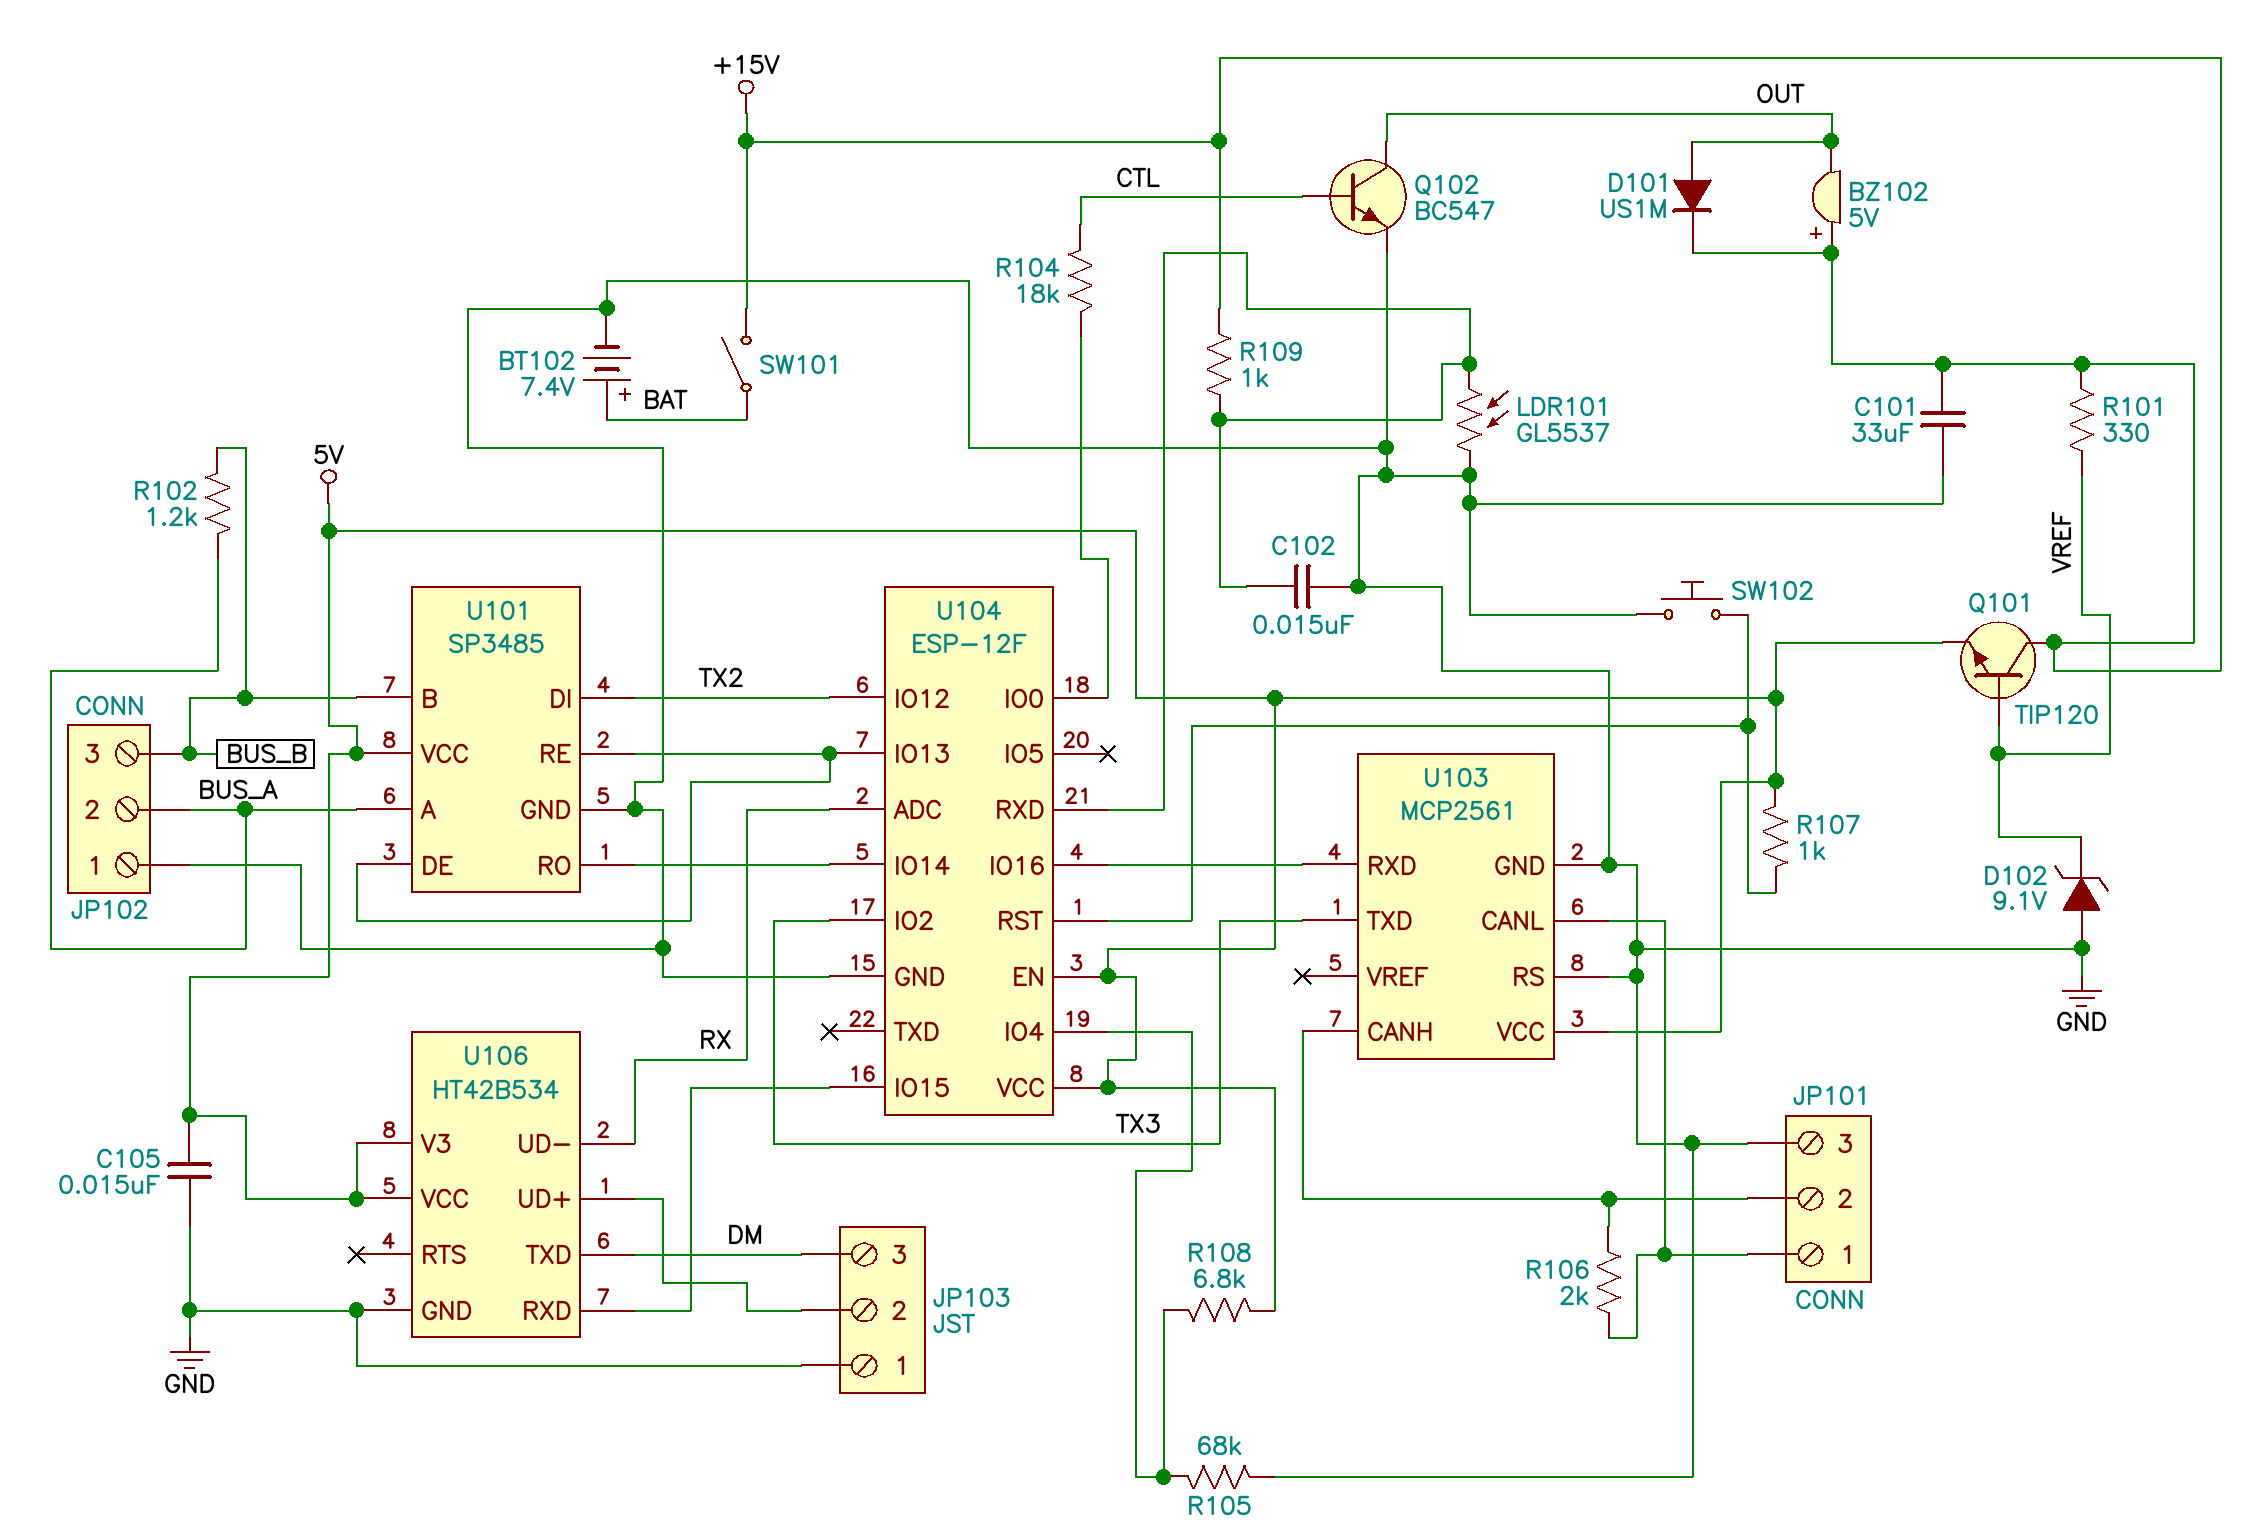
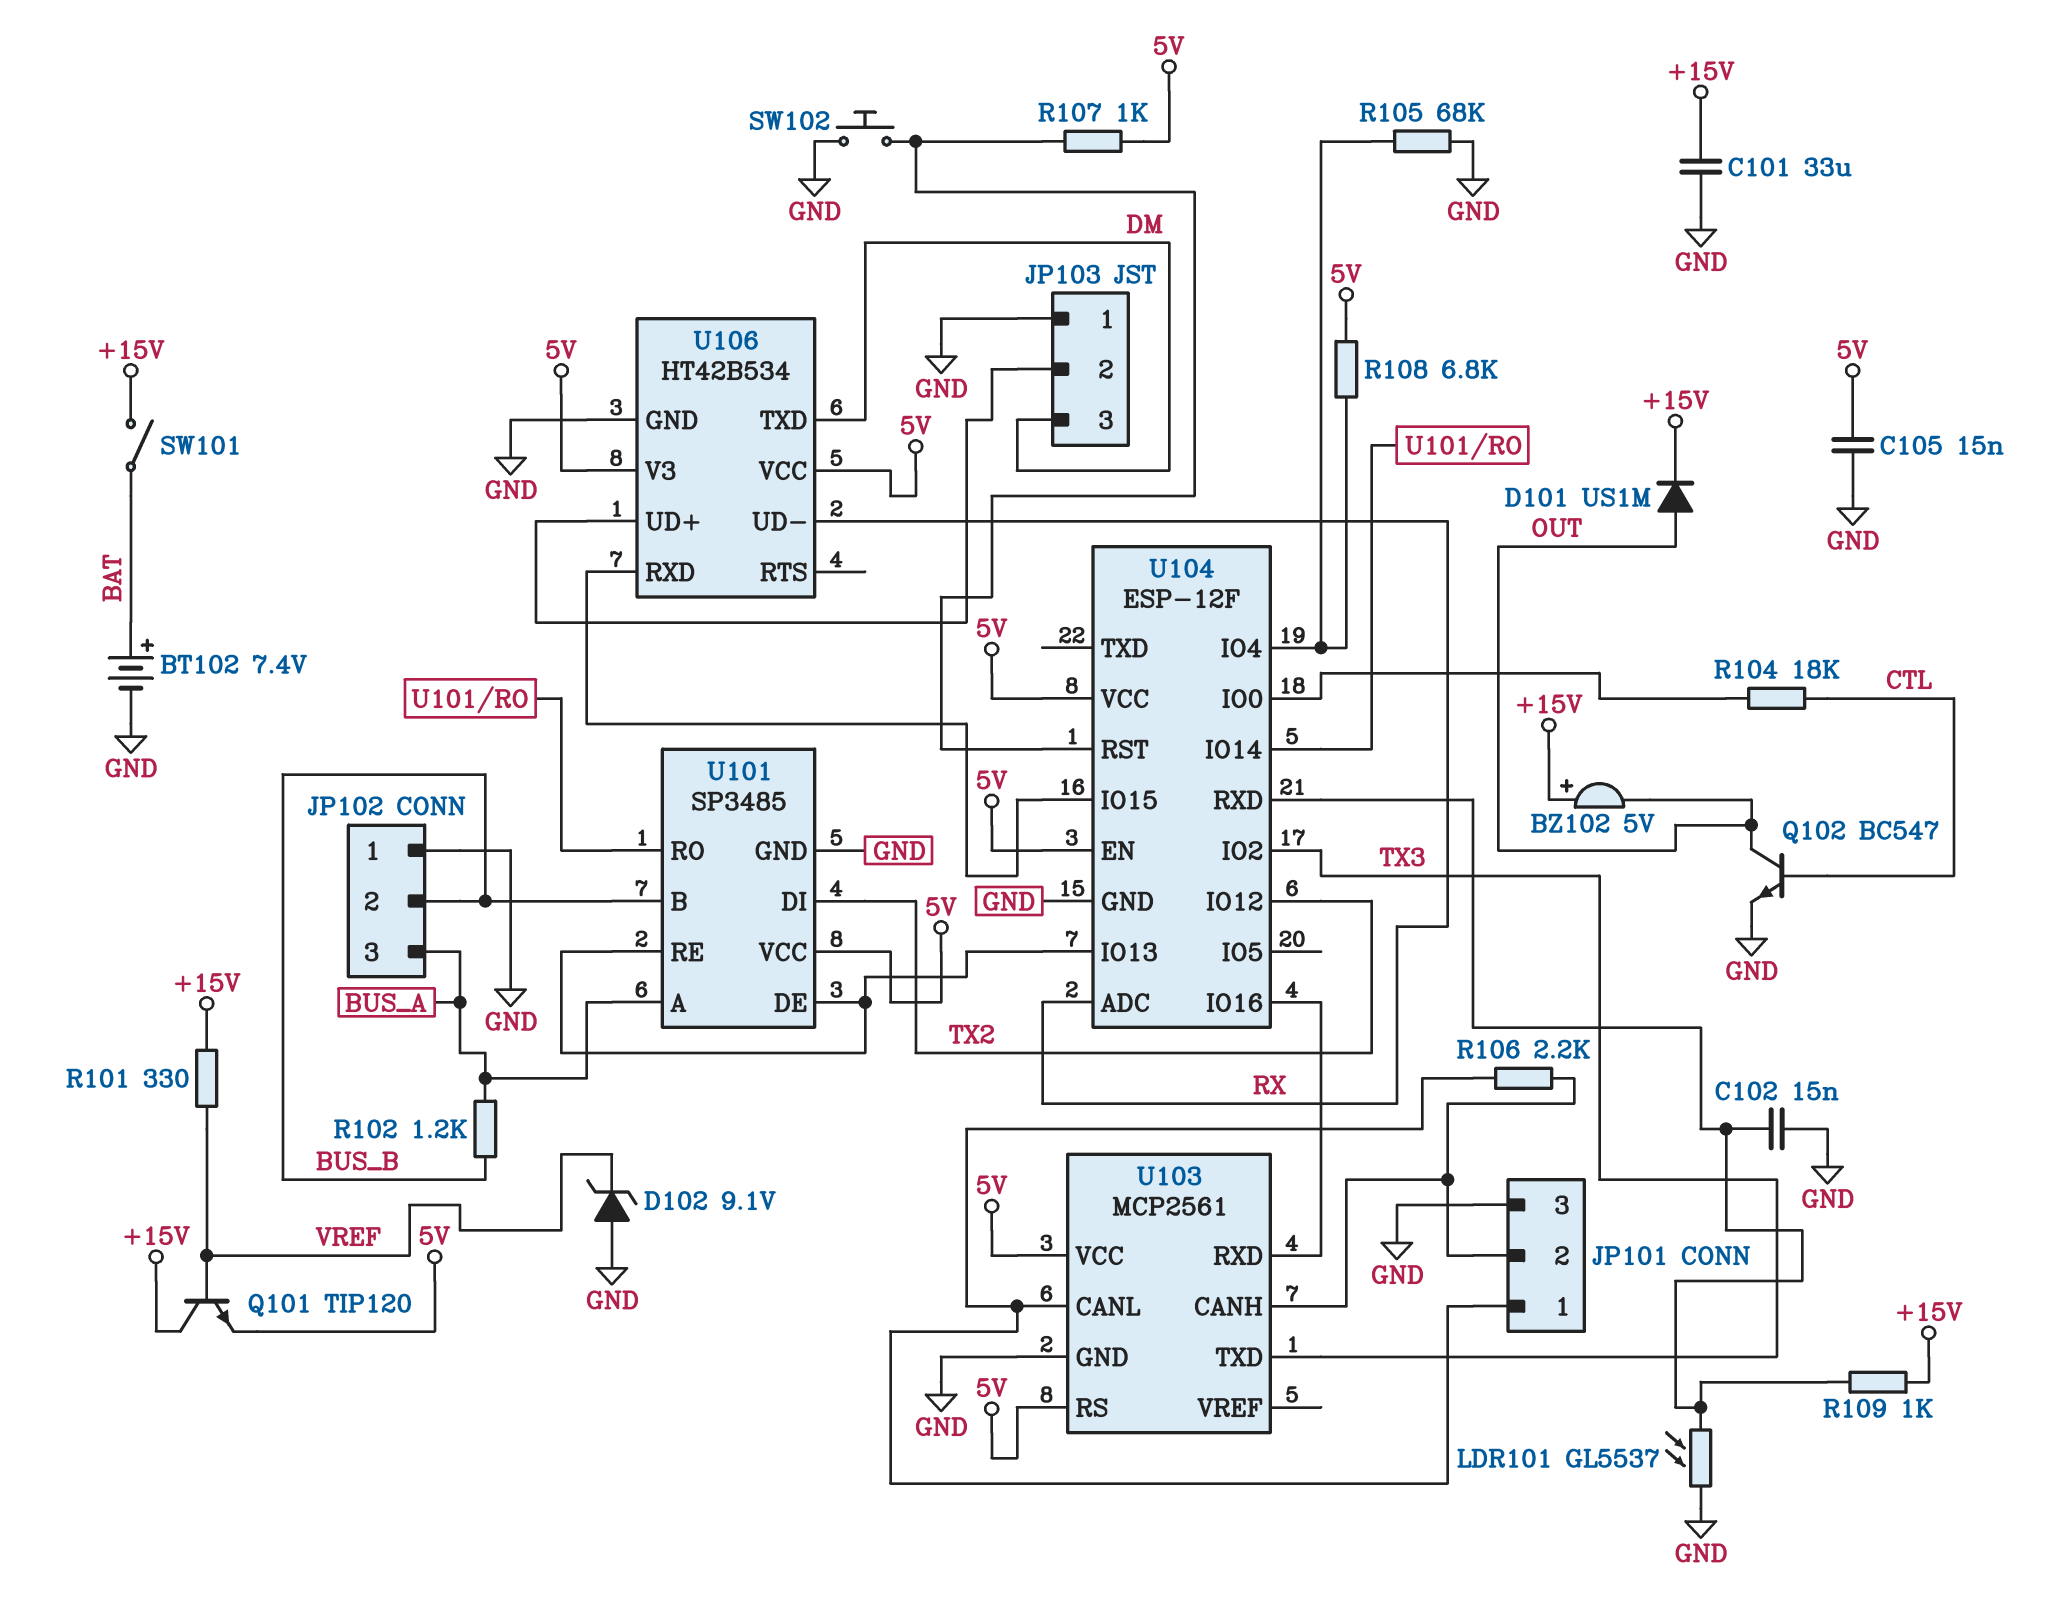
JP102 pin 2: BUS_A -> BUS_B
JP102 pin 3: BUS_B -> BUS_A
R106: 2k (JP101/1, JP101/2) -> 2.2k (JP101/1, JP101/2)
U103 pin RS: GND -> 5V

